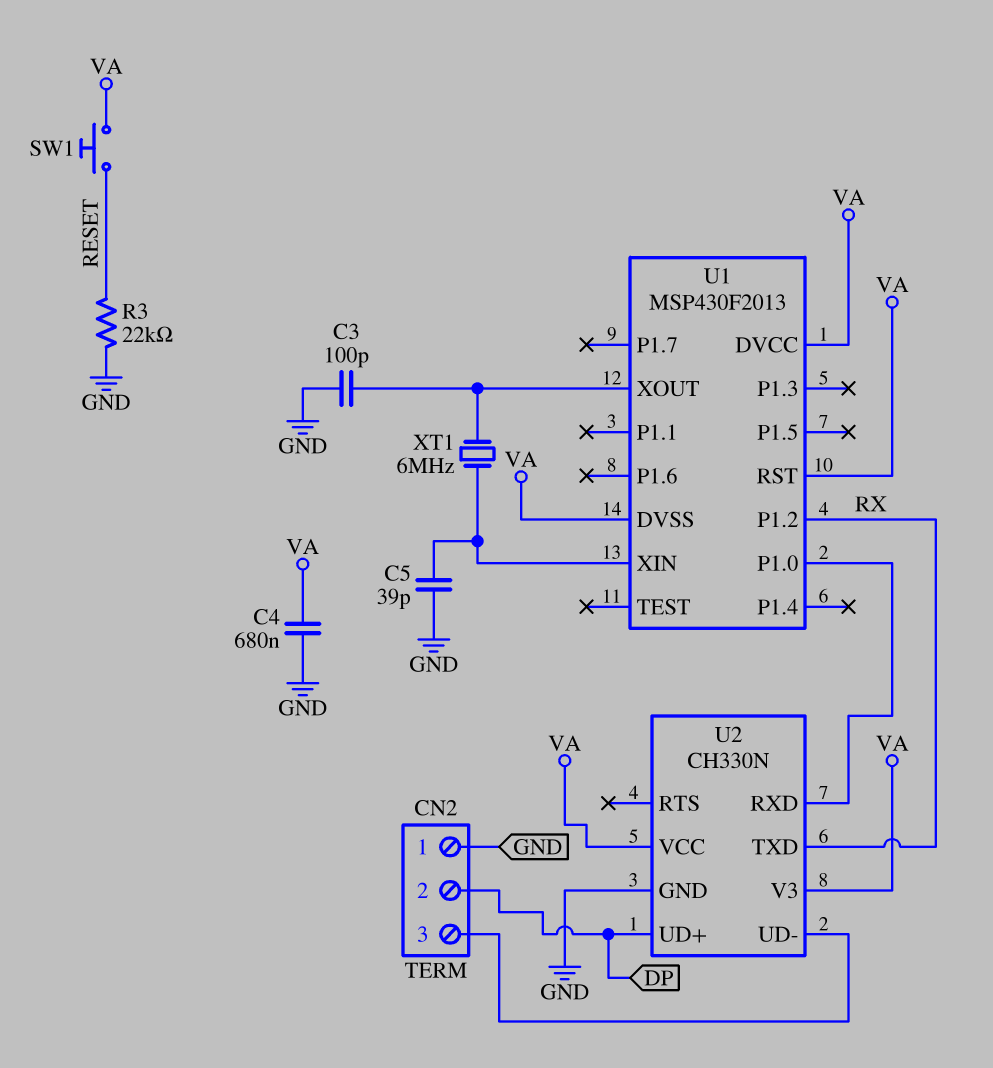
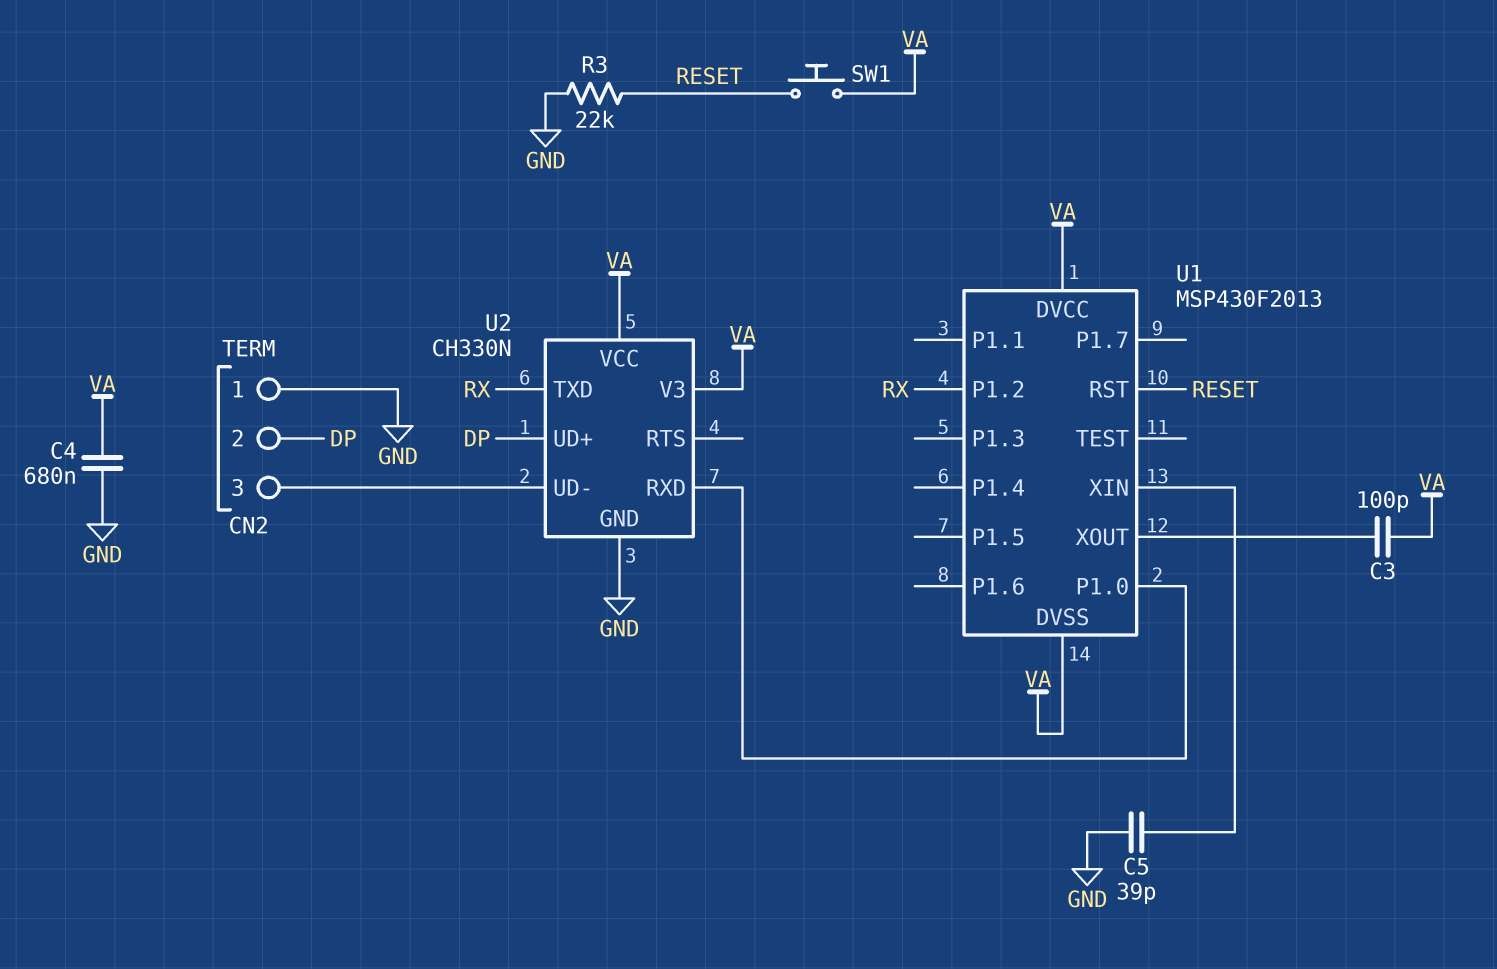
C3: 100pF (GND, U1/XOUT) -> 100pF (U1/XOUT, VA)
U1 pin RST: VA -> RESET
XT1: 6MHz (U1/XIN, U1/XOUT) -> none

